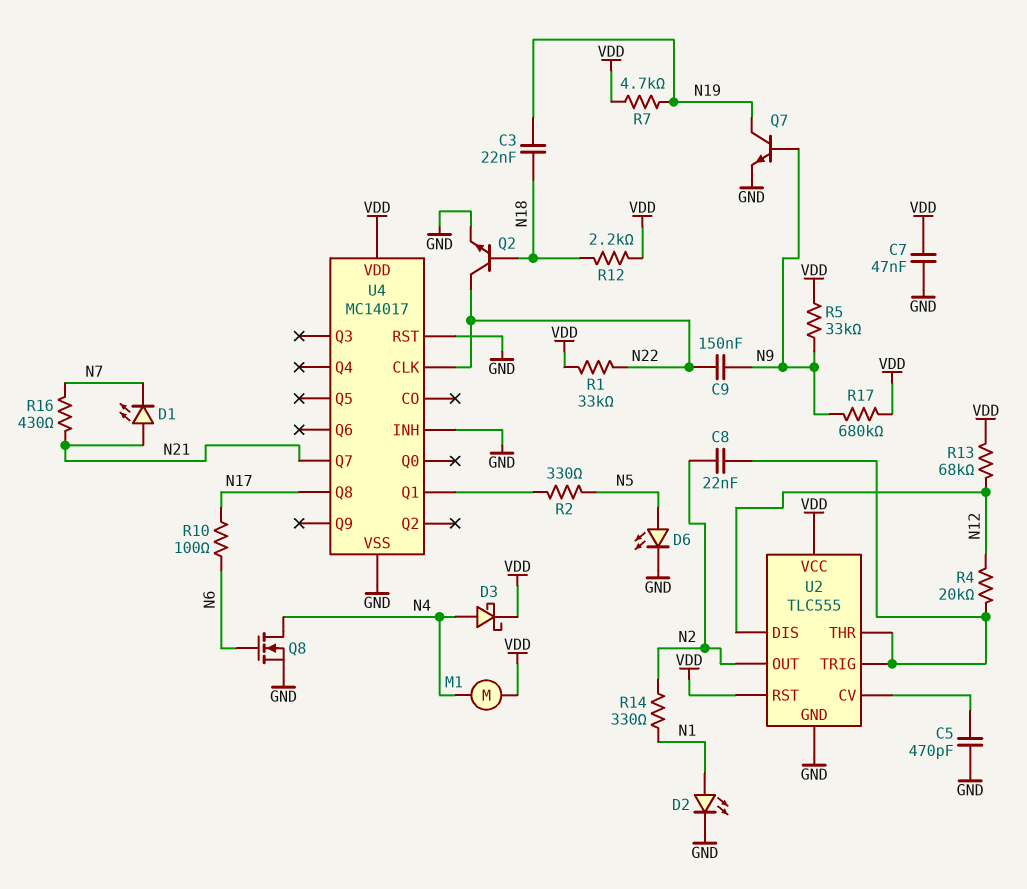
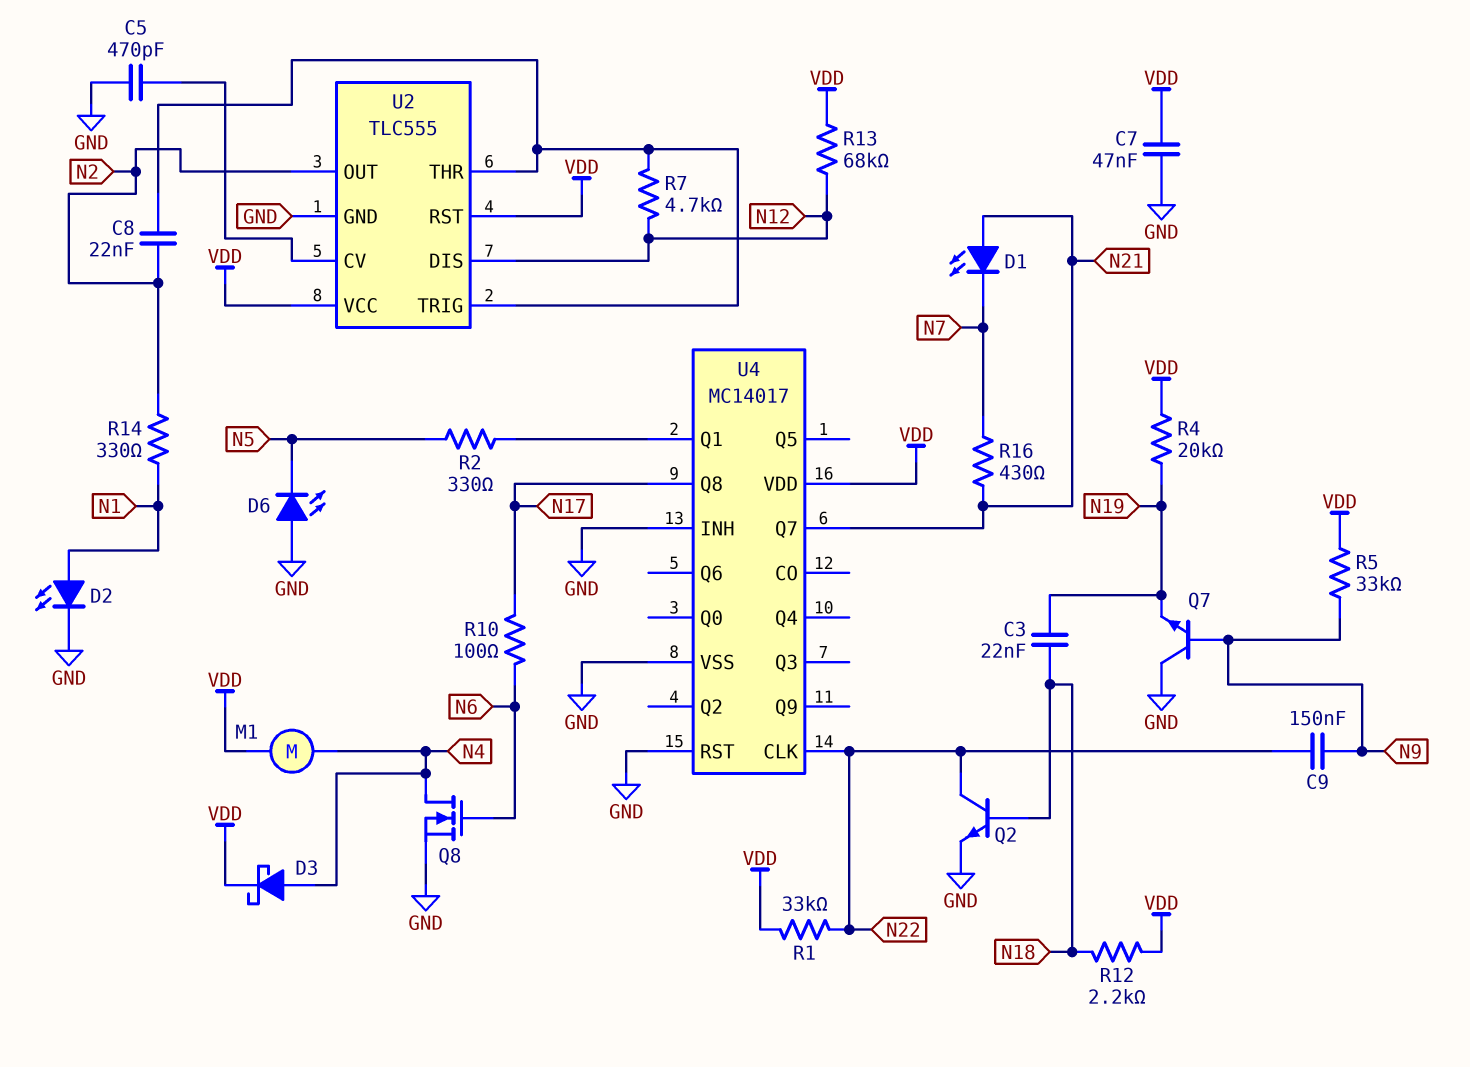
D6: LED (A N5, K GND) -> LED (A GND, K N5)
Q7: NPN (B N9, C N19, E GND) -> NPN (B N9, C GND, E N19)
R4: 20k (N12, U2/THR) -> 20k (N19, VDD)
R7: 4.7k (N19, VDD) -> 4.7k (N12, U2/THR)
R17: 680k (N9, VDD) -> none

